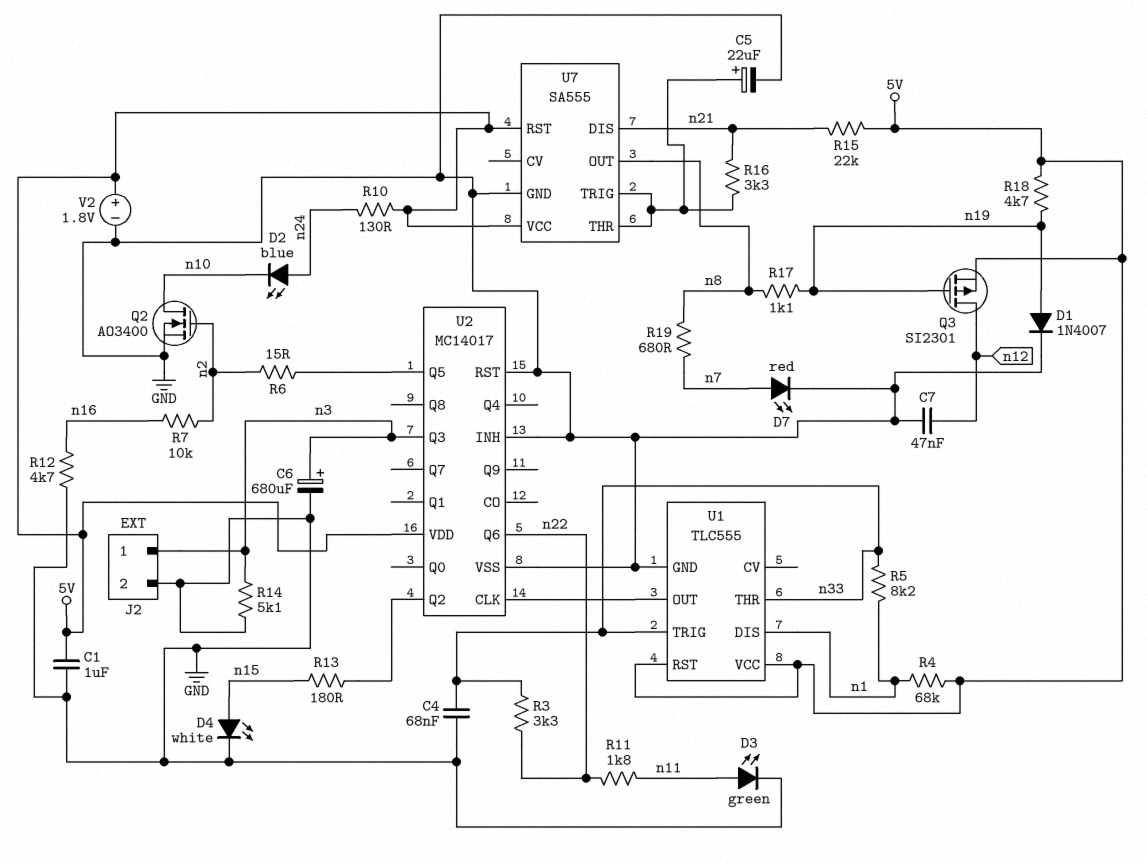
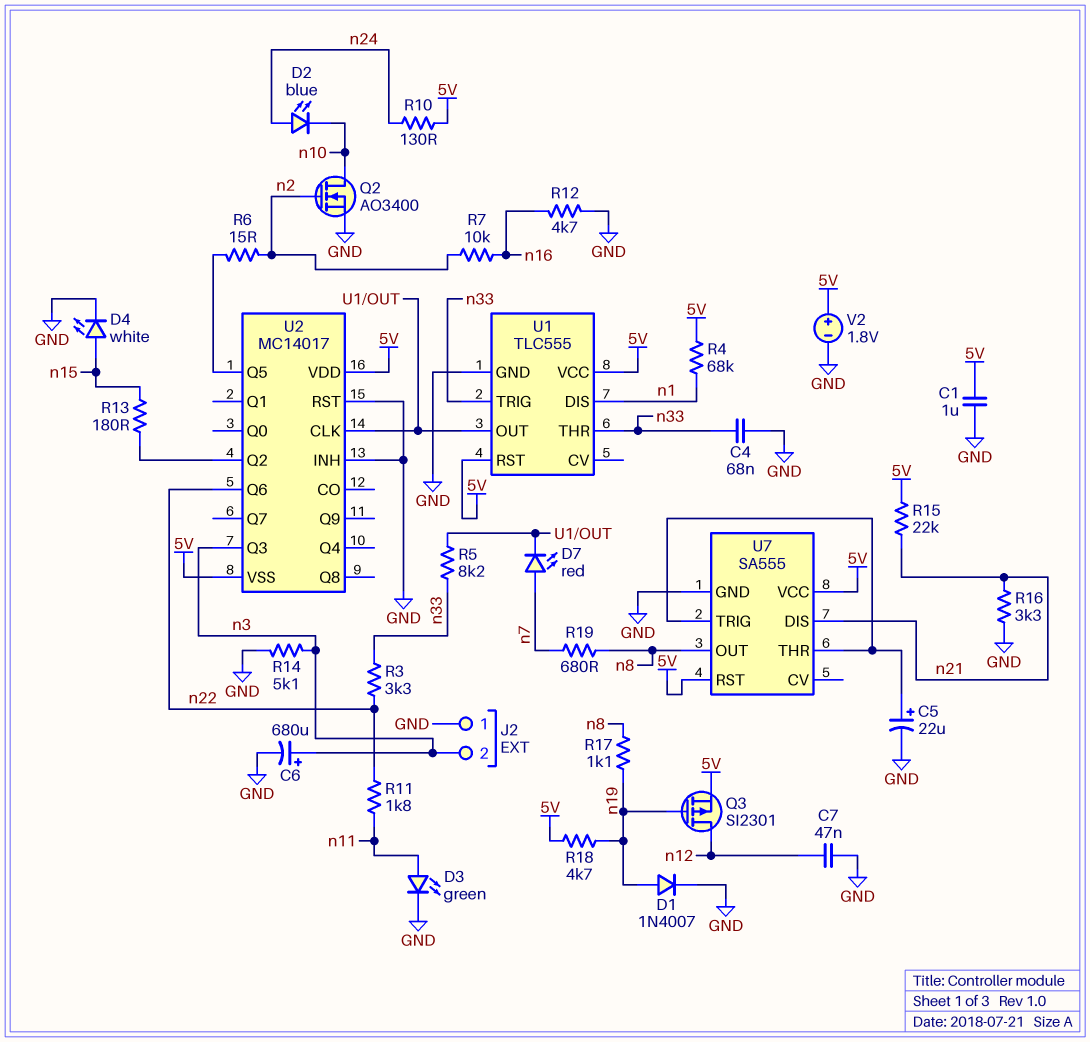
D7: LED red (A n7, K GND) -> LED red (A n7, K U1/OUT)
J2 pin 1: n3 -> GND
J2 pin 2: GND -> n3
R5: 8.2k (n1, n33) -> 8.2k (U1/OUT, n33)
R16: 3.3k (U7/THR, n21) -> 3.3k (GND, n21)
U2 pin VSS: GND -> 5V

